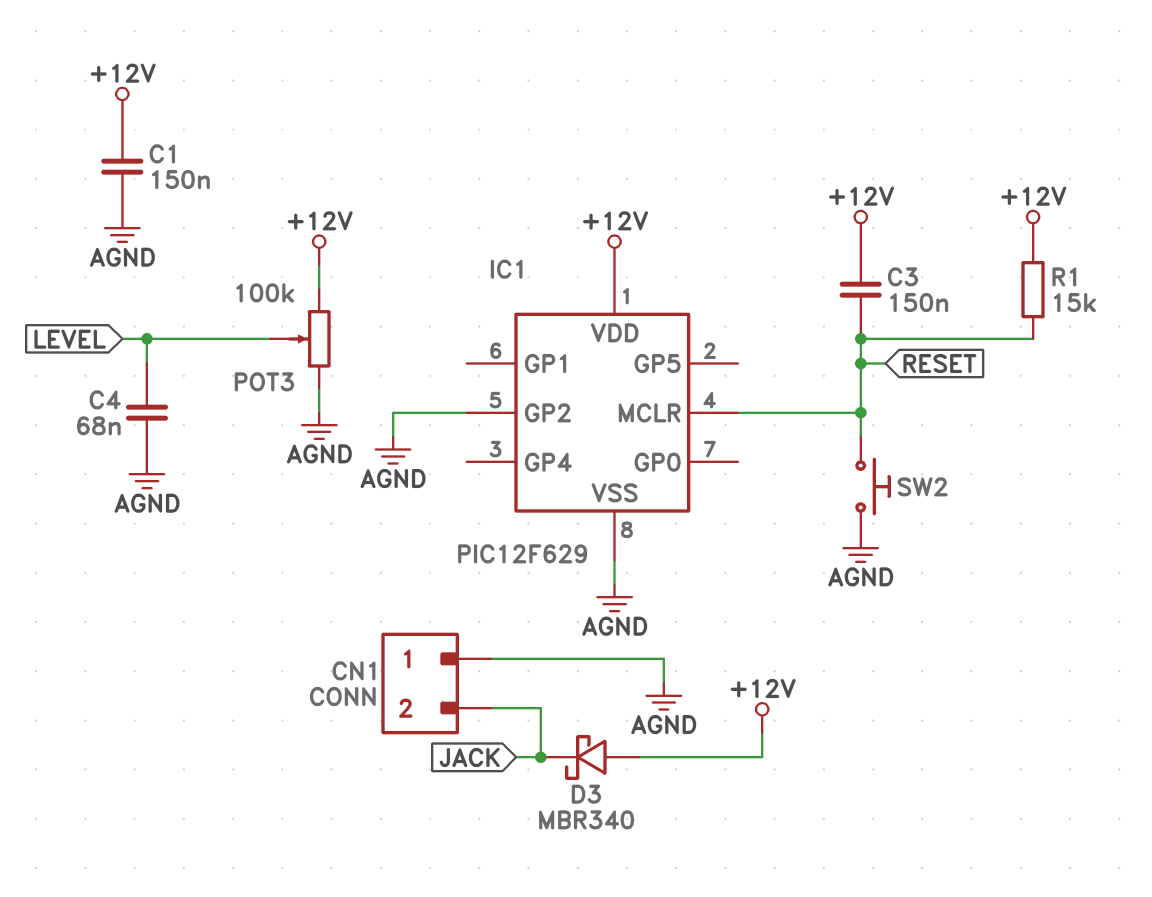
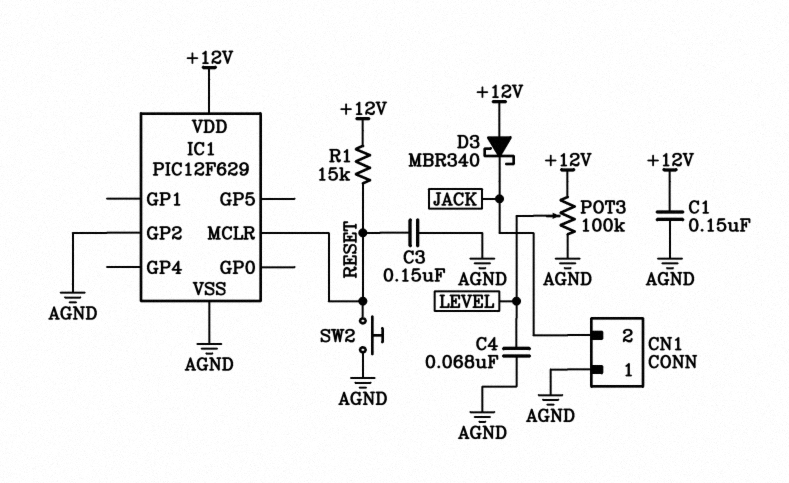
C3: 150nF (+12V, RESET) -> 150nF (AGND, RESET)

